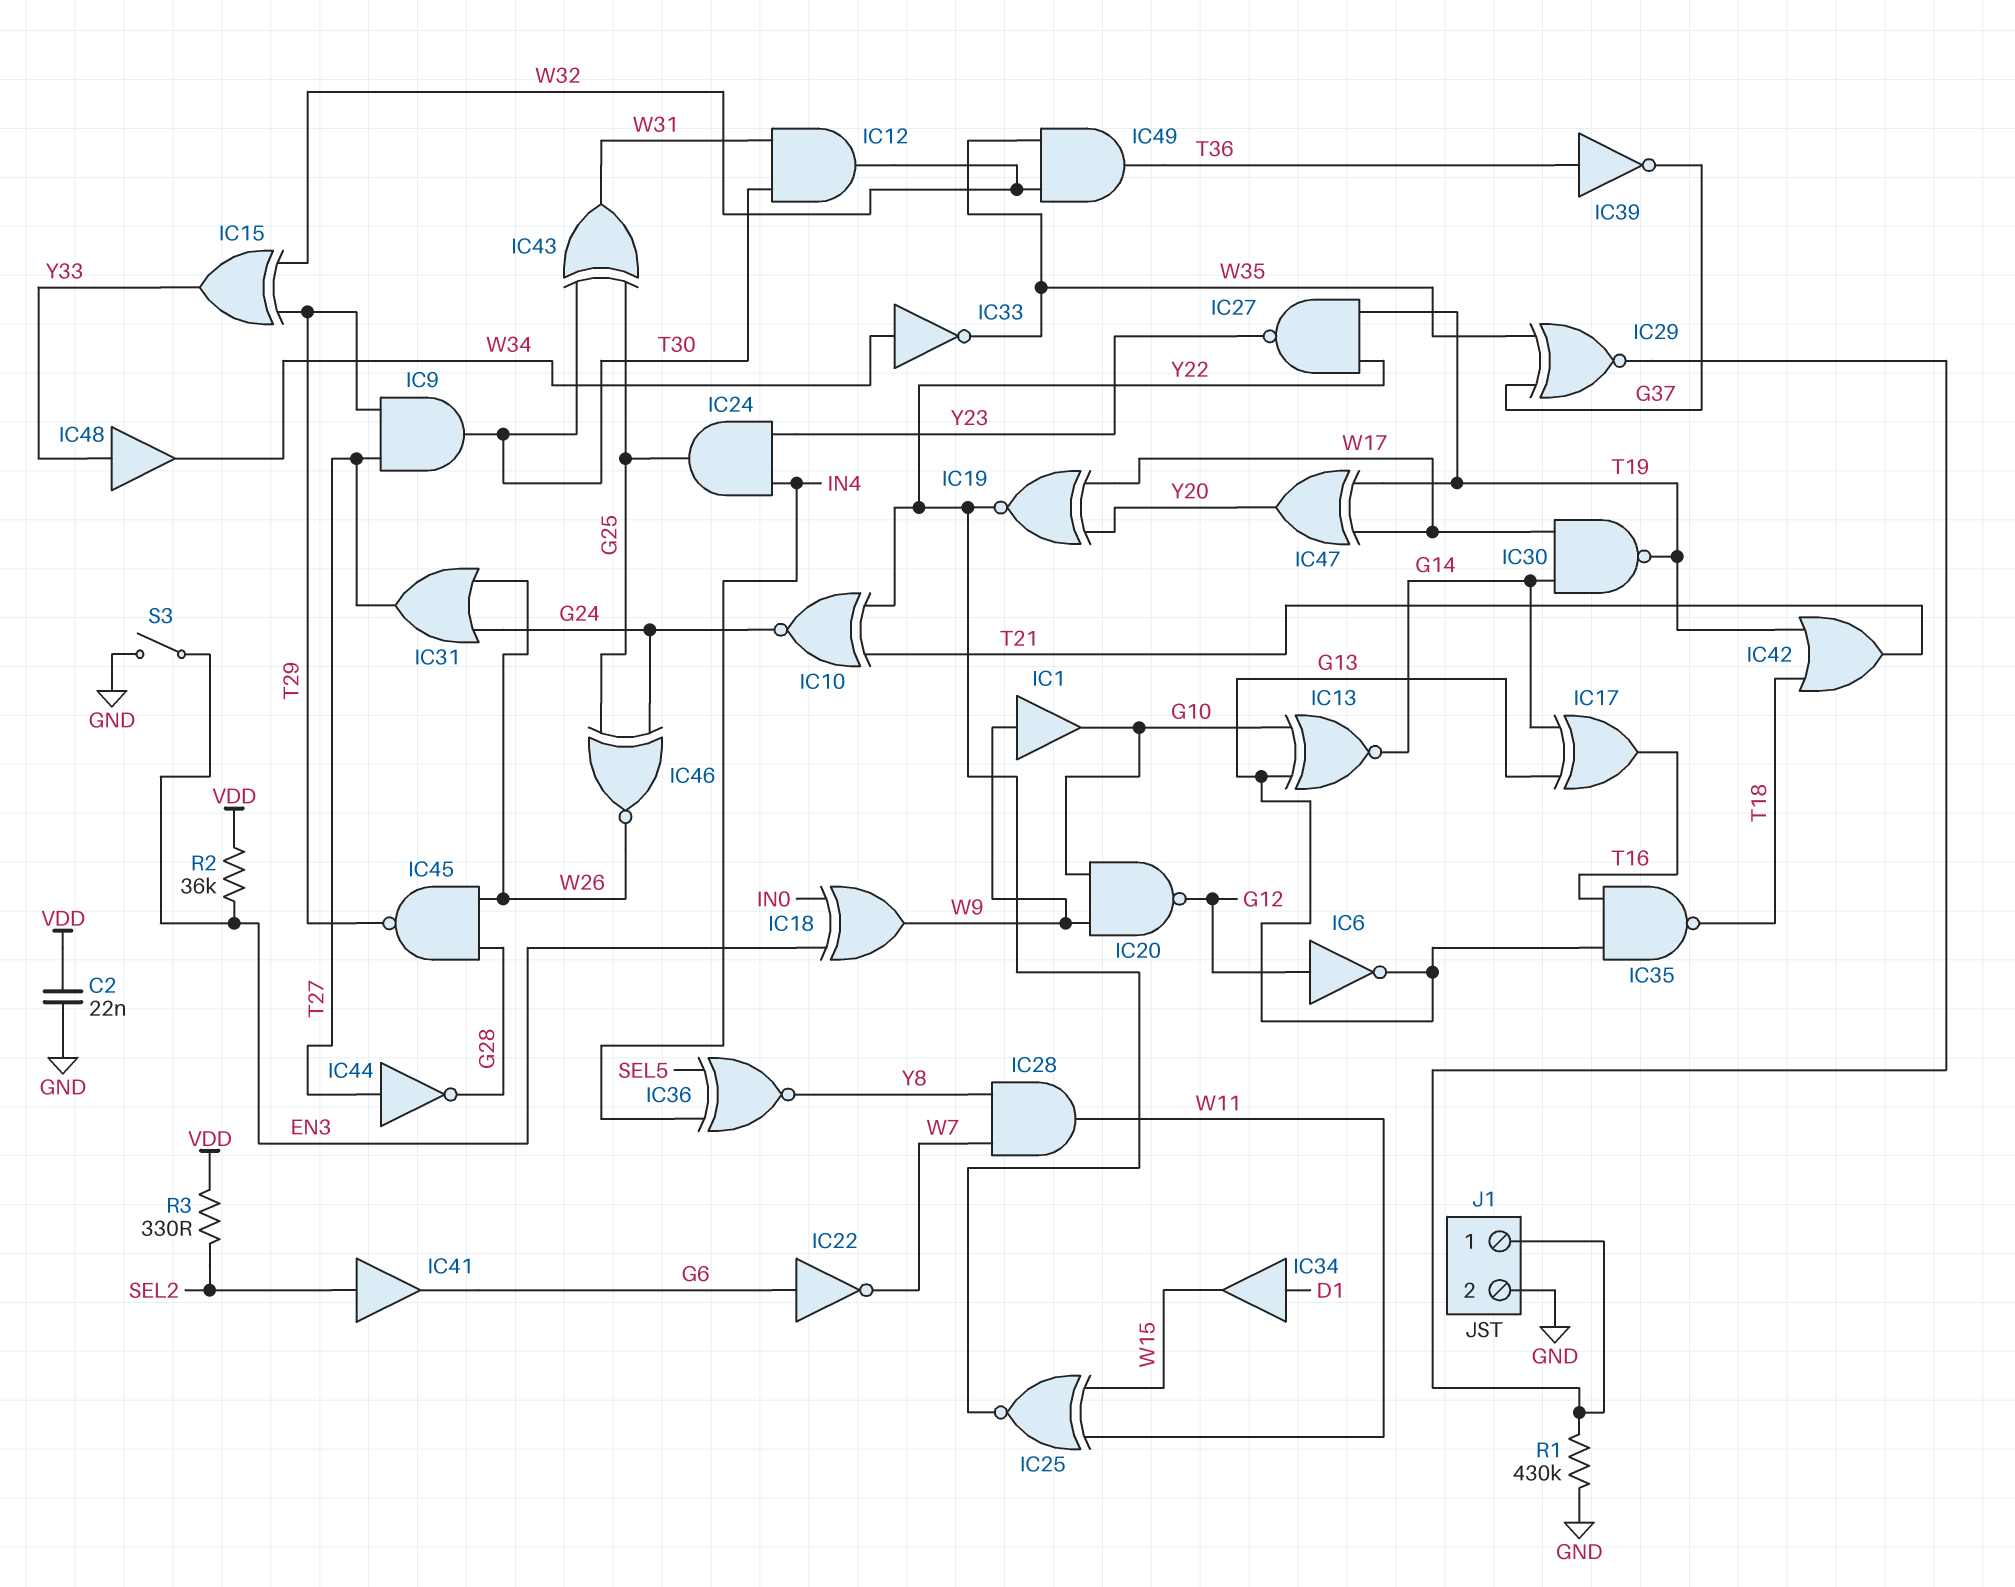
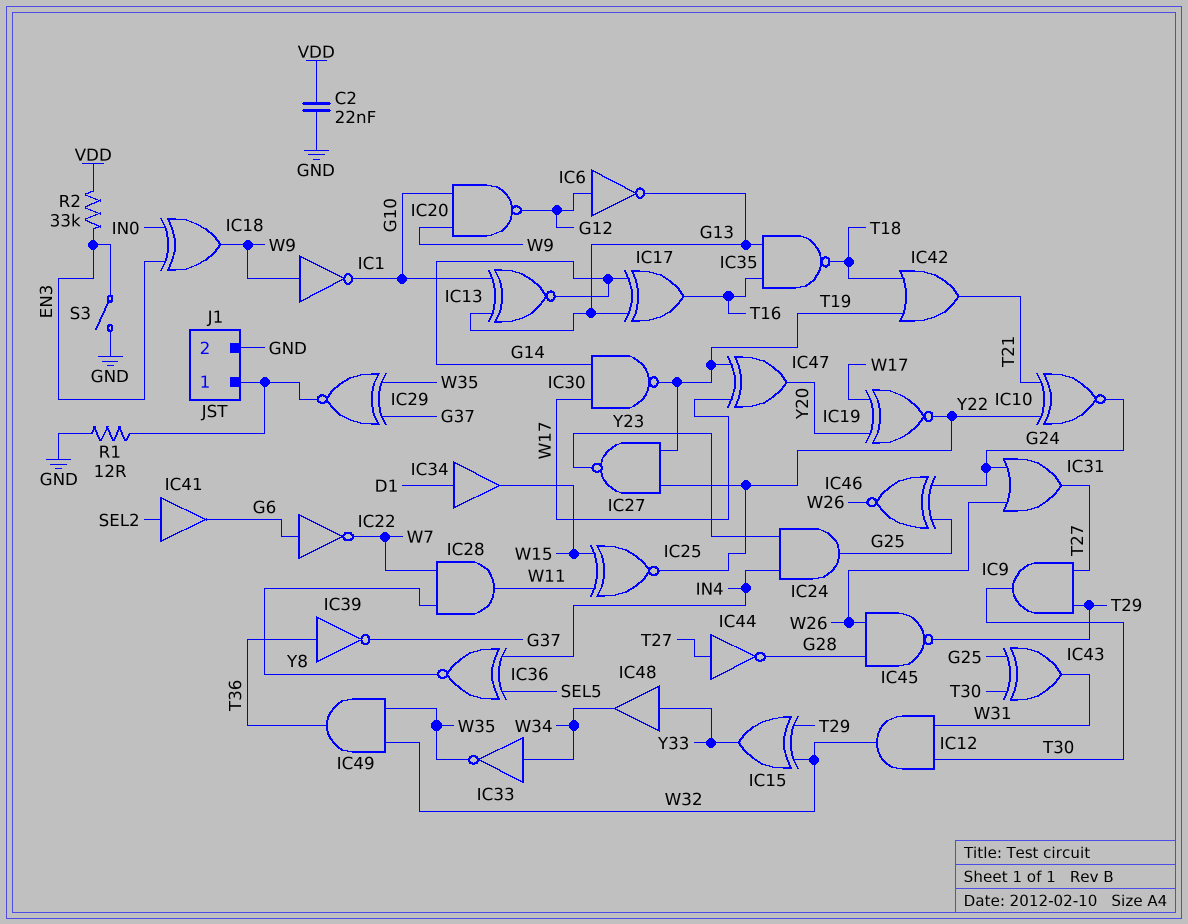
IC1: buffer (in W9, out G10) -> NOT (in W9, out G10)
R1: 430k (GND, J1/1) -> 12 (GND, J1/1)
R2: 36k (EN3, VDD) -> 33k (EN3, VDD)
R3: 330 (SEL2, VDD) -> none

